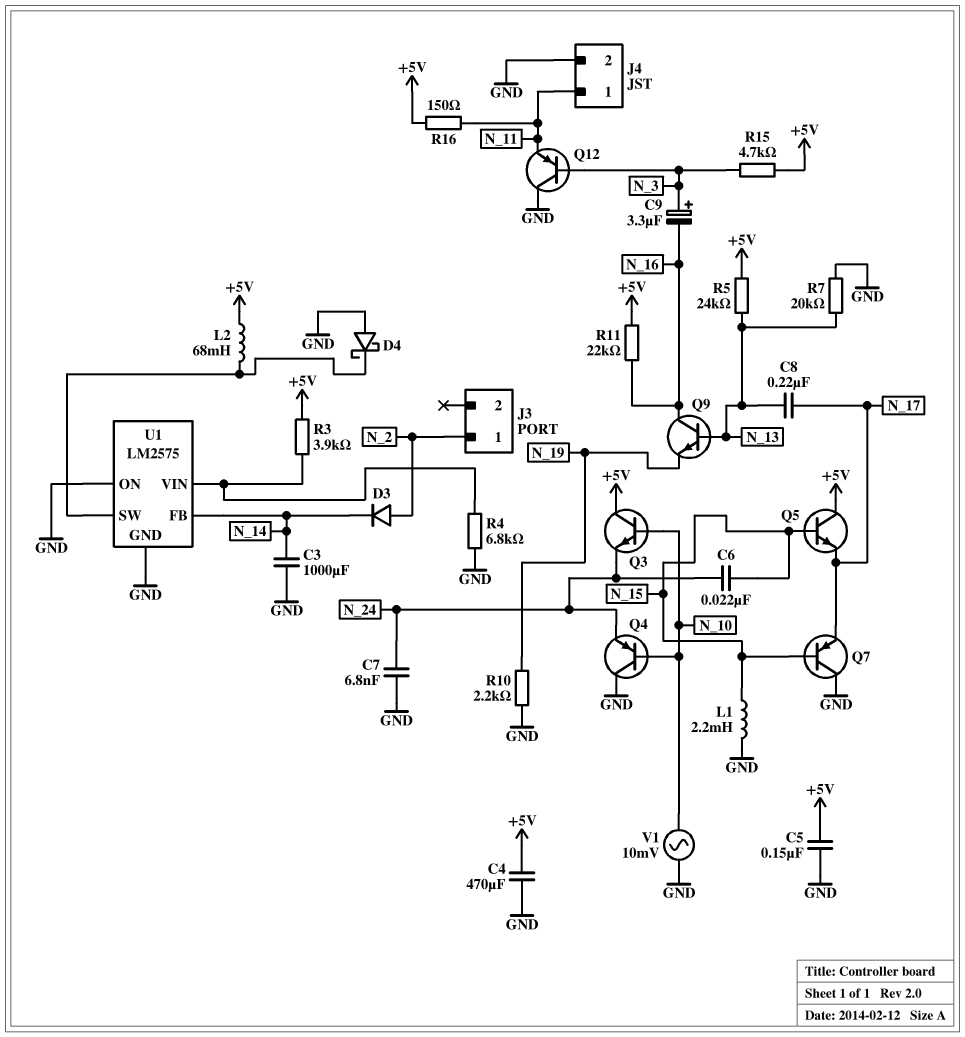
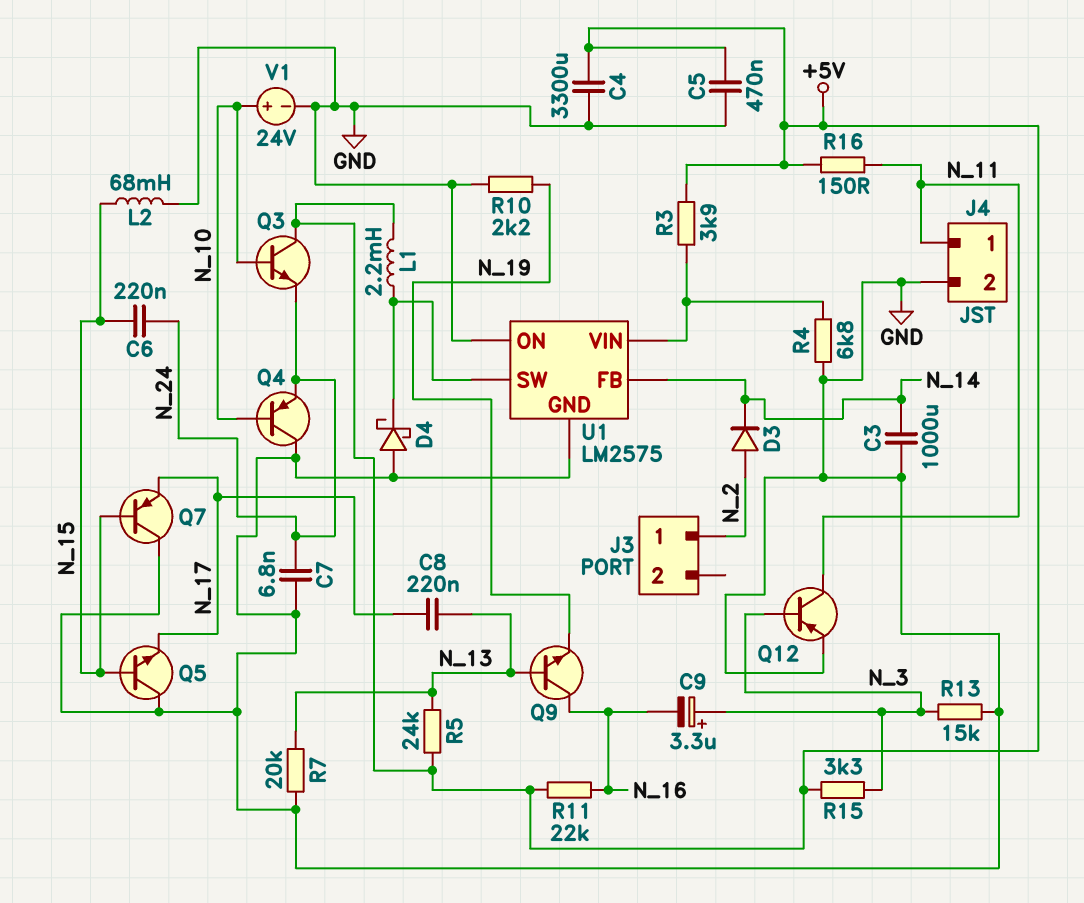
C4: 470uF (+5V, GND) -> 3300uF (+5V, GND)
C5: 150nF (+5V, GND) -> 470nF (+5V, GND)
C6: 22nF (N_15, N_24) -> 220nF (N_15, N_24)
L1: 2.2mH (GND, N_15) -> 2.2mH (+5V, U1/SW)
L2: 68mH (+5V, U1/SW) -> 68mH (GND, N_15)
Q5: NPN (B N_15, C +5V, E N_17) -> NPN (B N_15, C GND, E N_17)
Q12: PNP (B N_3, C GND, E N_11) -> PNP (B N_3, C N_11, E GND)
R13: none -> 15k (GND, N_3)
R15: 4.7k (+5V, N_3) -> 3.3k (+5V, N_3)
V1: AC 10mV (GND, N_10) -> 24V (plus N_10, minus GND)

